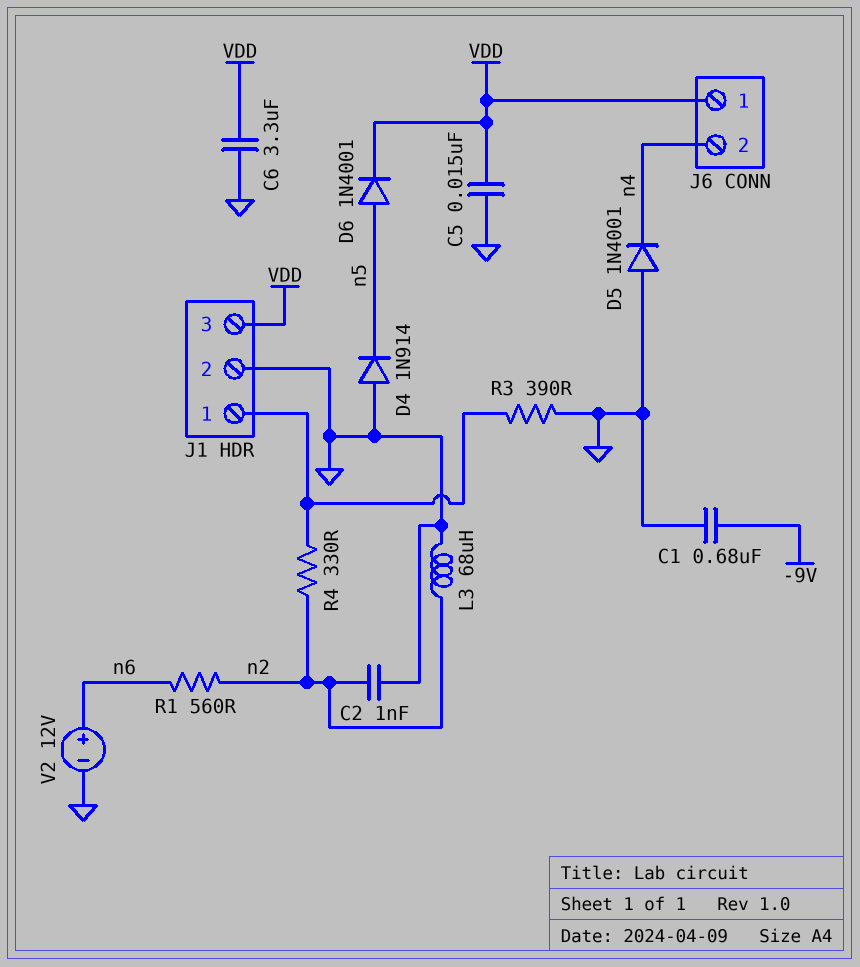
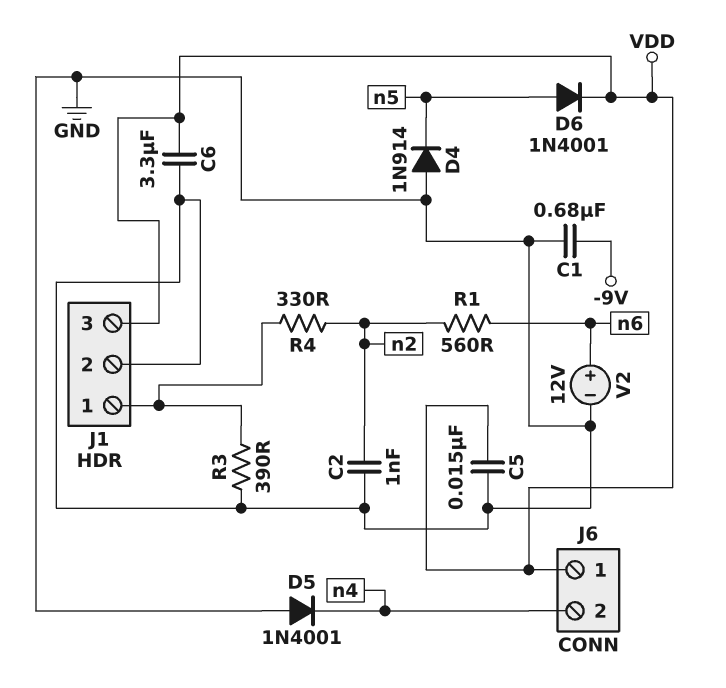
L3: 68uH (GND, n2) -> none

